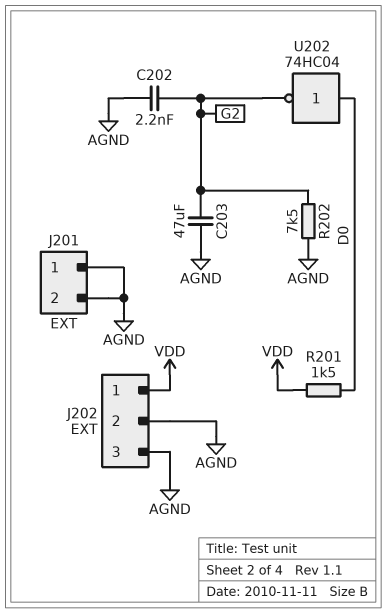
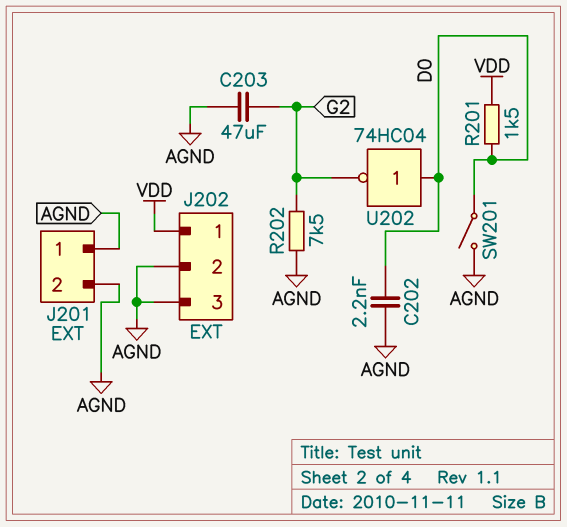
C202: 2.2nF (AGND, G2) -> 2.2nF (AGND, D0)
SW201: none -> switch (AGND, D0)

